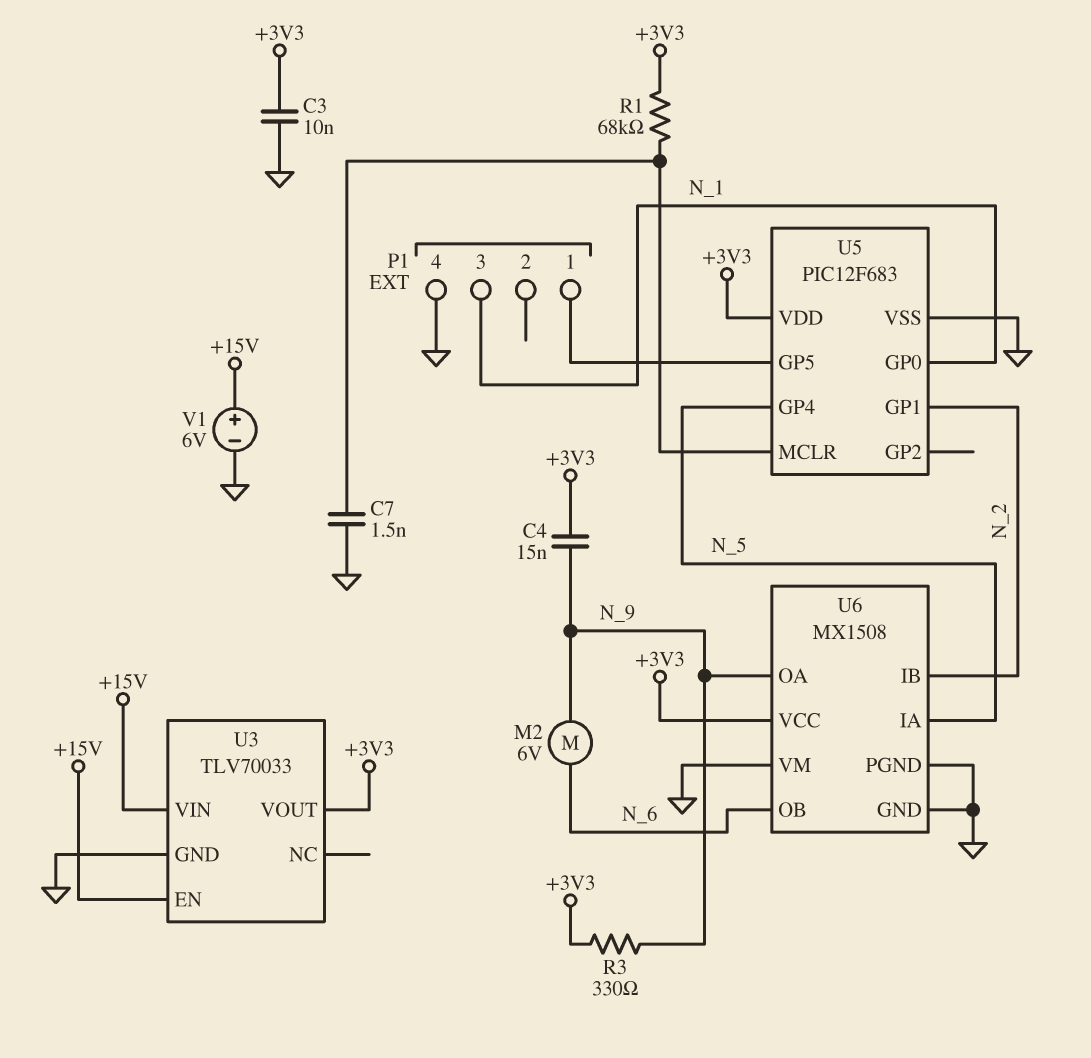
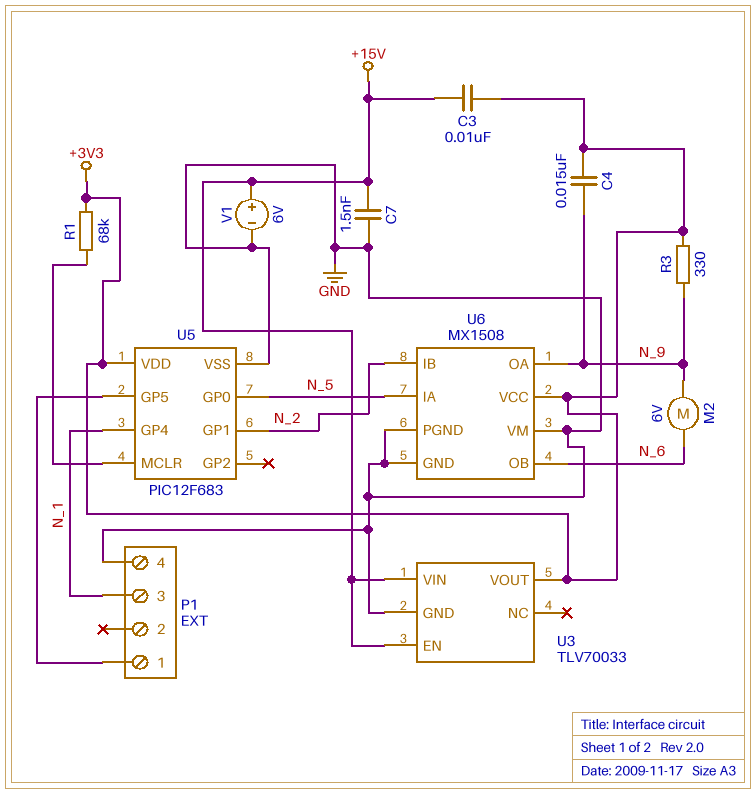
C3: 10nF (+3V3, GND) -> 10nF (+3V3, +15V)
C7: 1.5nF (GND, U5/MCLR) -> 1.5nF (+15V, GND)
U5 pin GP0: N_1 -> N_5
U5 pin GP4: N_5 -> N_1

